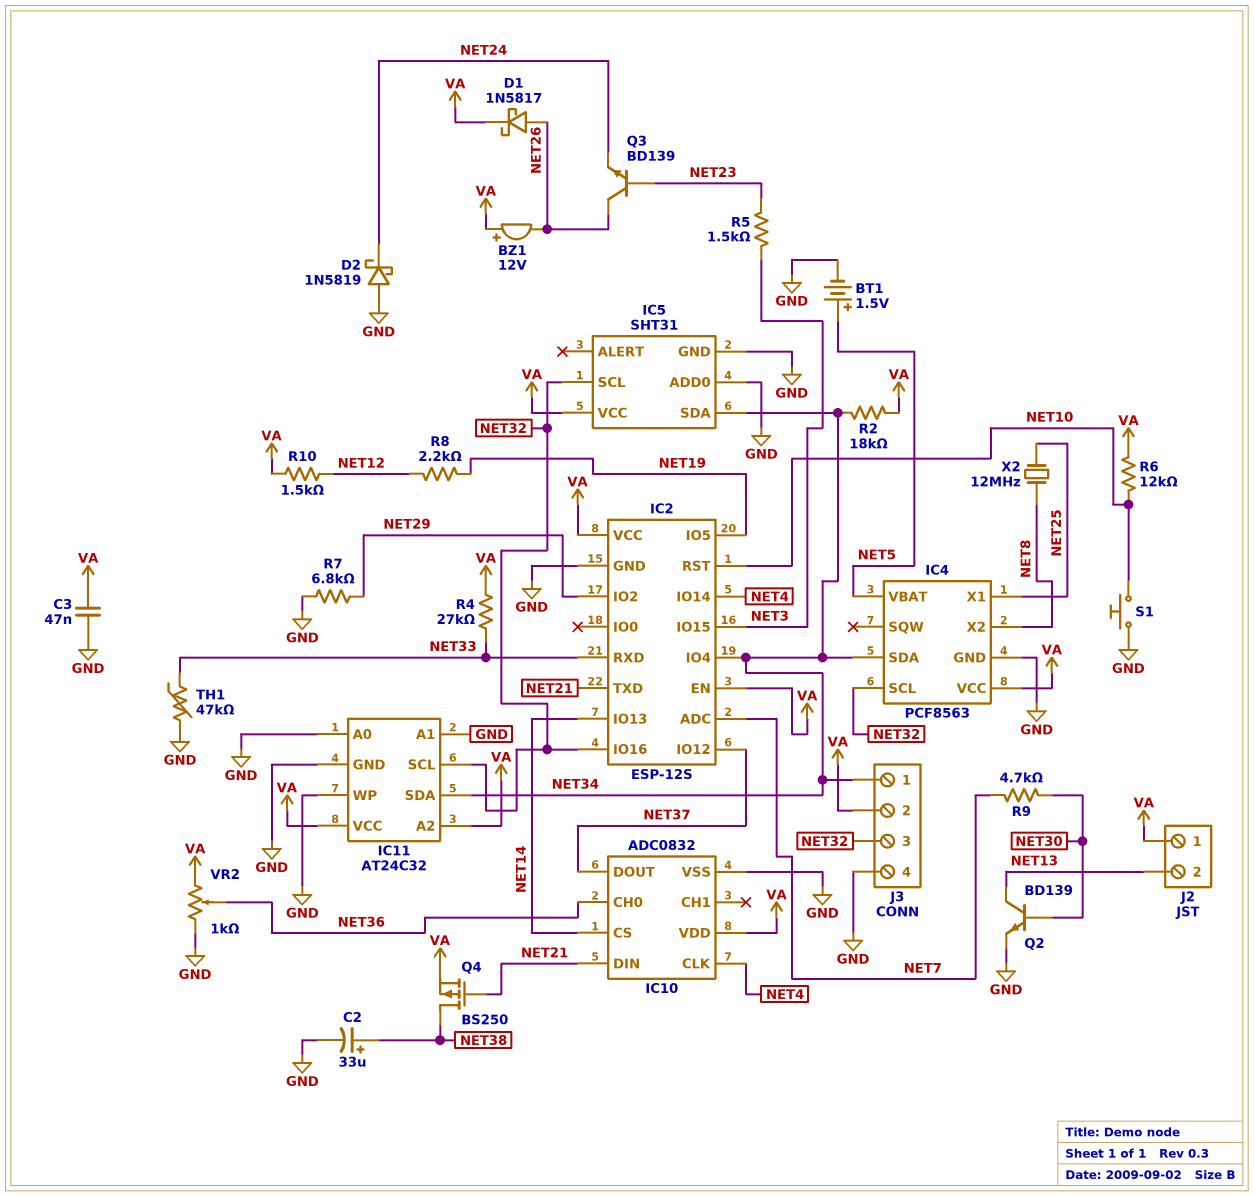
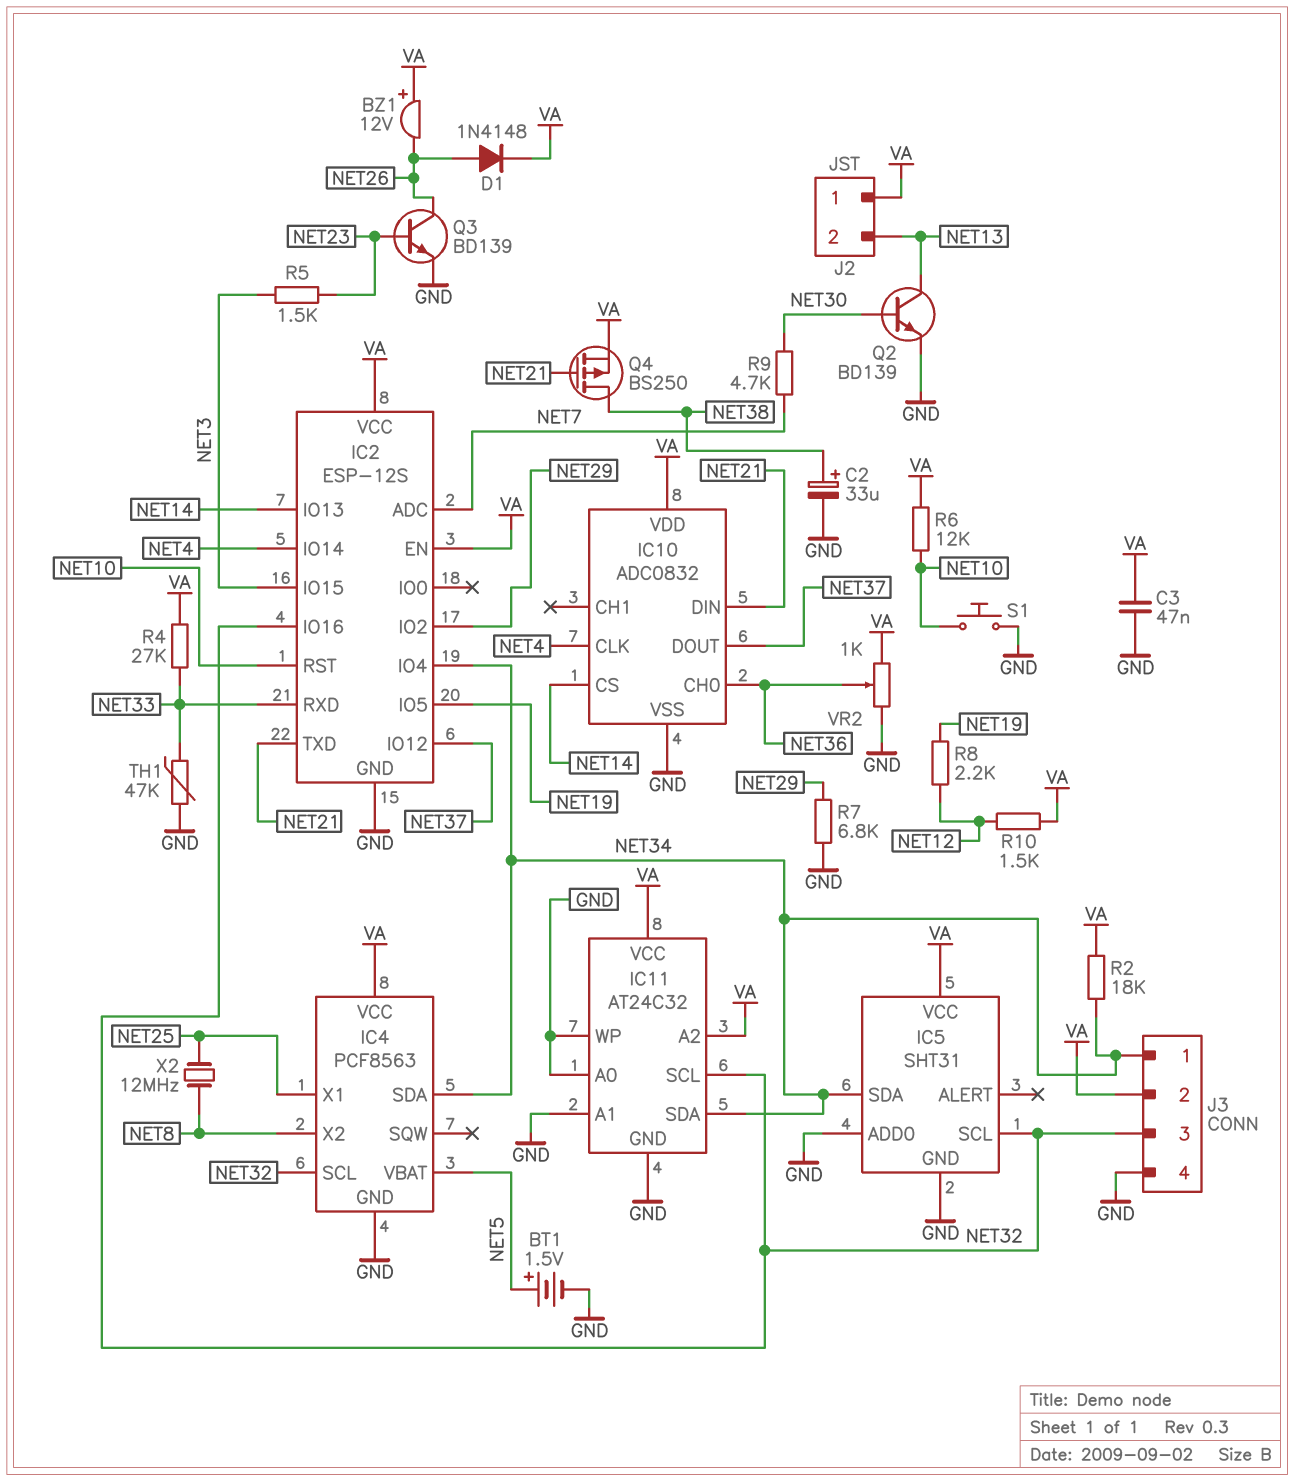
D1: schottky 1N5817 (A NET26, K VA) -> diode 1N4148 (A NET26, K VA)
D2: schottky 1N5819 (A GND, K NET24) -> none
Q3: NPN BD139 (B NET23, C NET26, E NET24) -> NPN BD139 (B NET23, C NET26, E GND)

